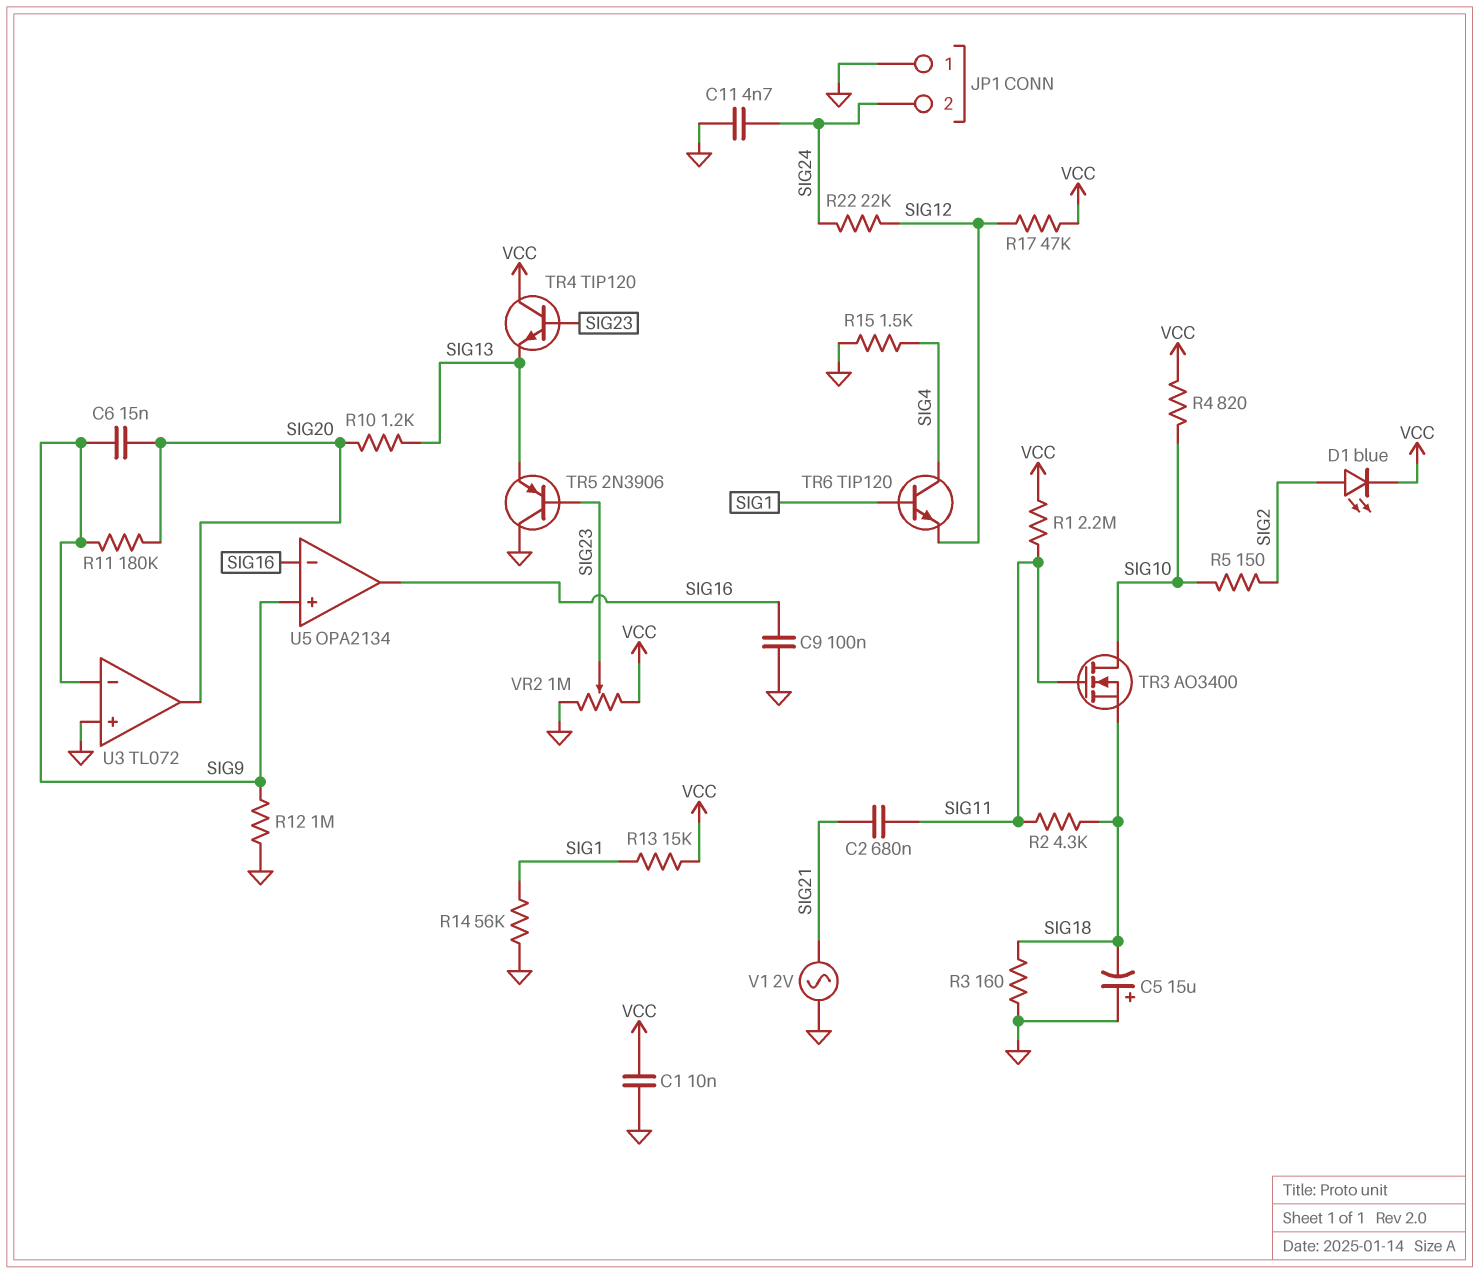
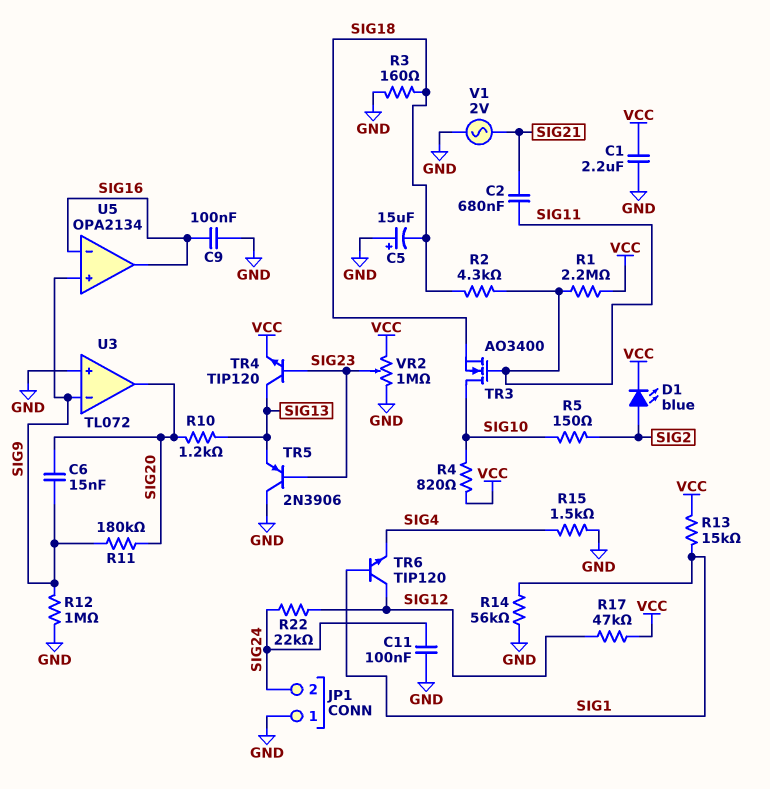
C1: 10nF (GND, VCC) -> 2.2uF (GND, VCC)
C11: 4.7nF (GND, SIG24) -> 100nF (GND, SIG24)
TR4: NPN TIP120 (B SIG23, C VCC, E SIG13) -> NPN TIP120 (B SIG23, C SIG13, E VCC)
TR6: NPN TIP120 (B SIG1, C SIG4, E SIG12) -> NPN TIP120 (B SIG1, C SIG12, E SIG4)

